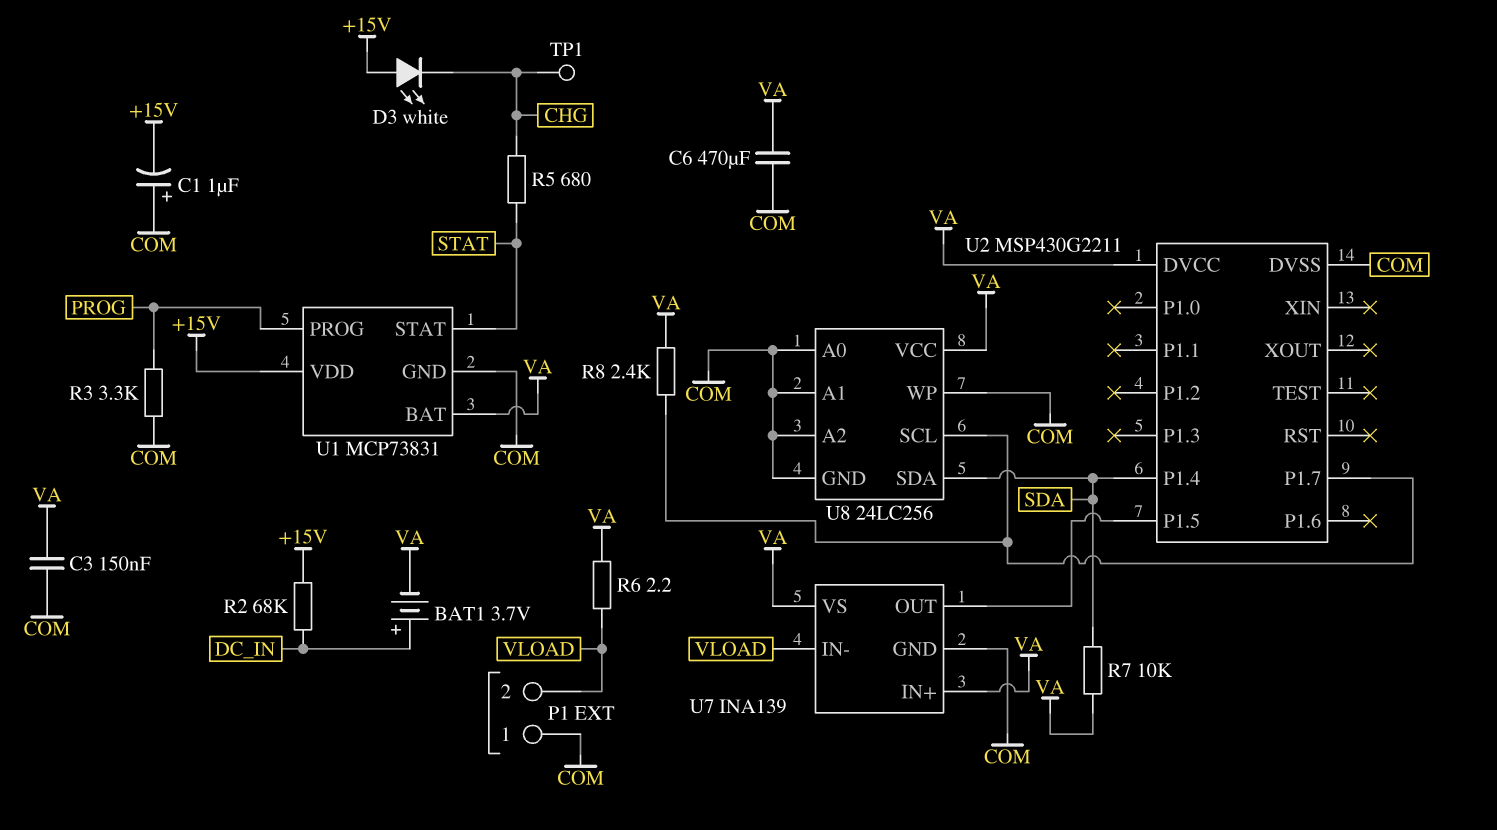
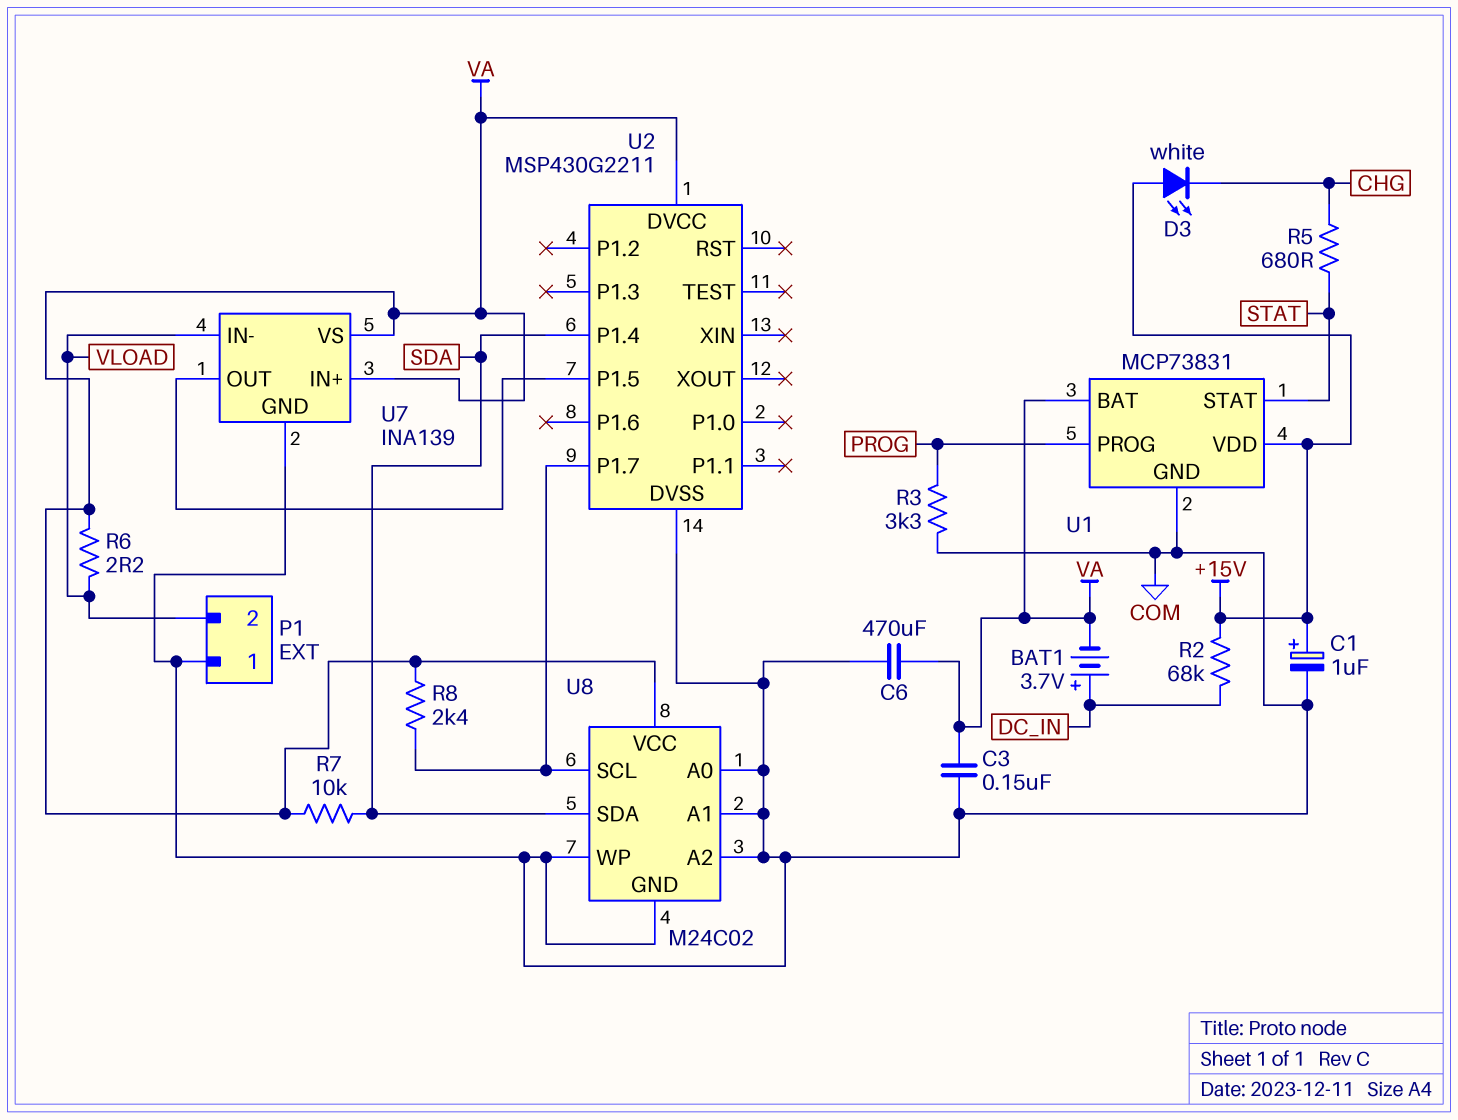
C1: 1uF (plus COM, minus +15V) -> 1uF (plus +15V, minus COM)
TP1: test point (CHG) -> none
U8: 24LC256 -> M24C02

